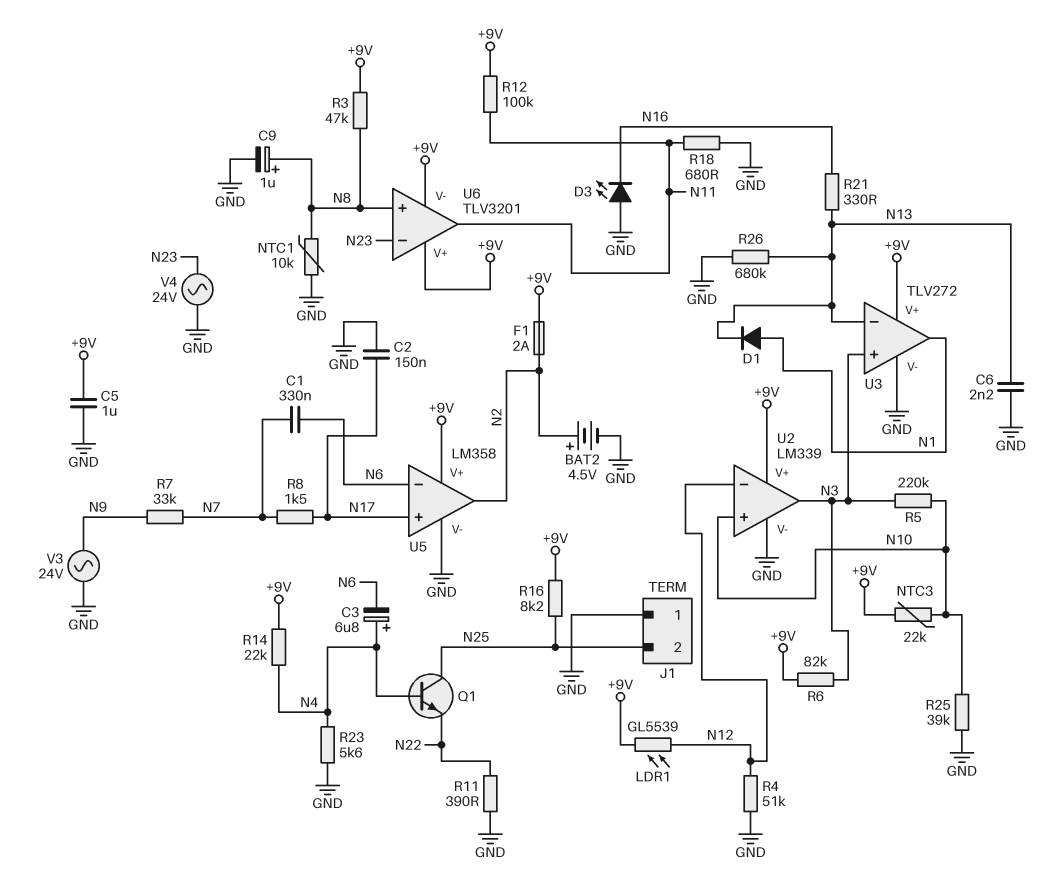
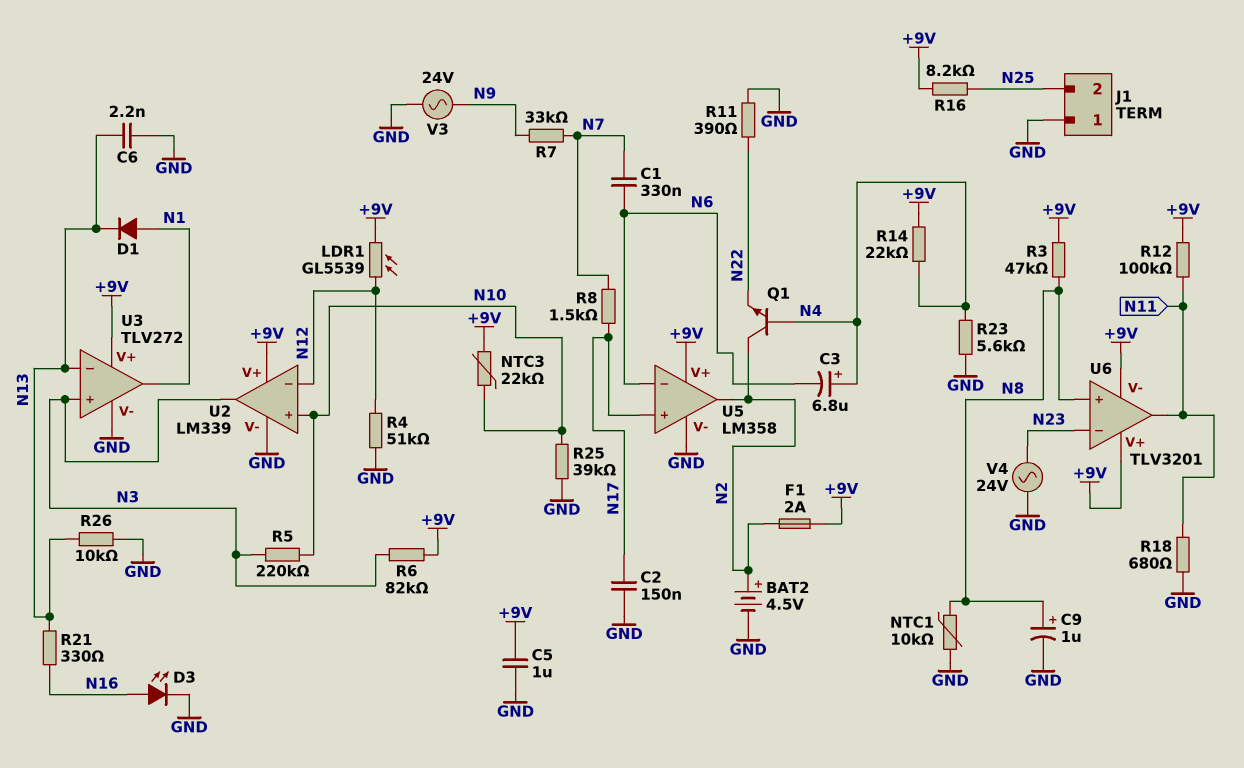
D3: LED (A GND, K N16) -> LED (A N16, K GND)
Q1: NPN (B N4, C N25, E N22) -> NPN (B N4, C N2, E N22)
R26: 680k (GND, N13) -> 10k (GND, N13)

